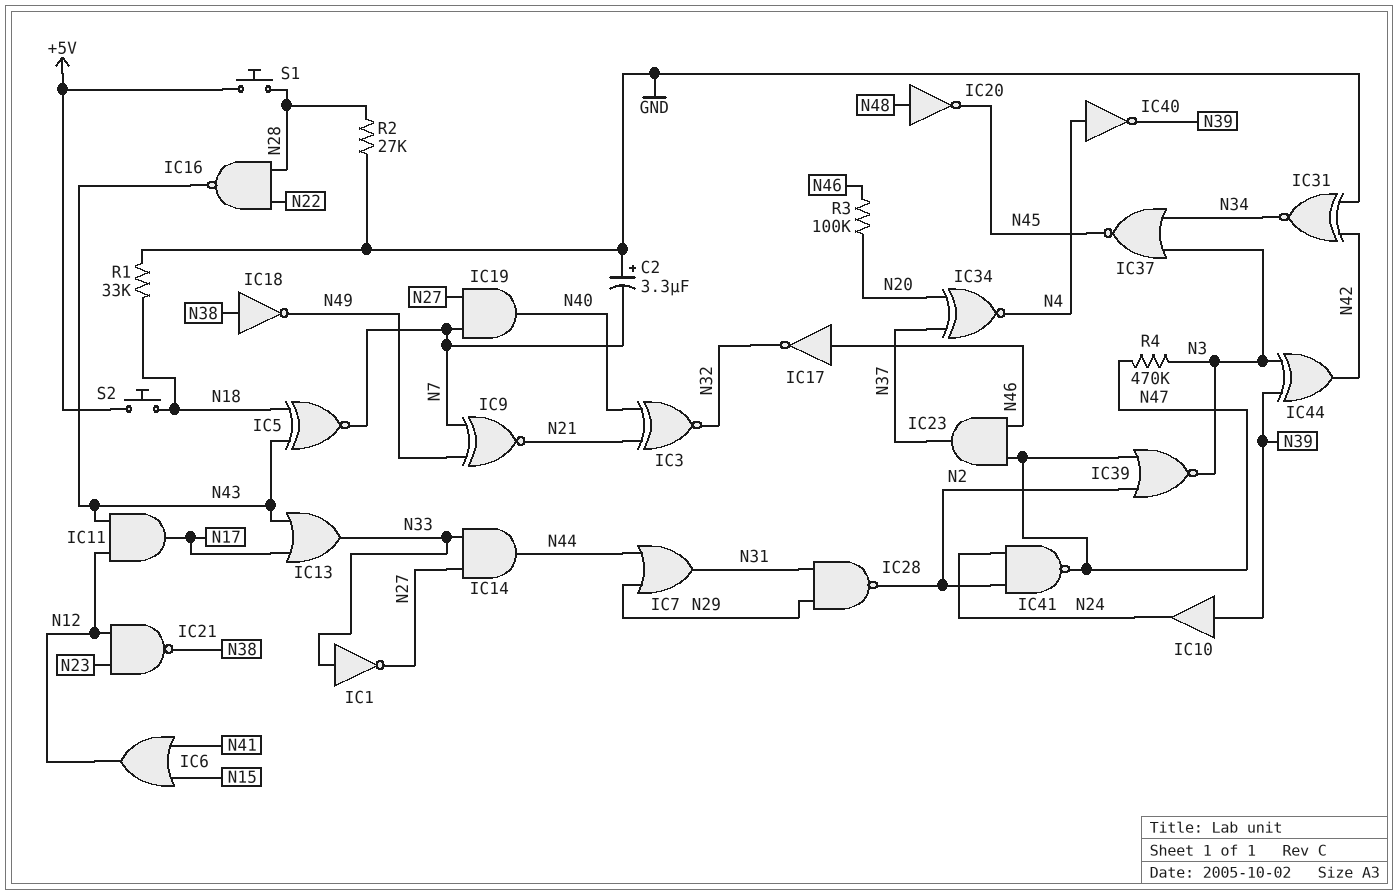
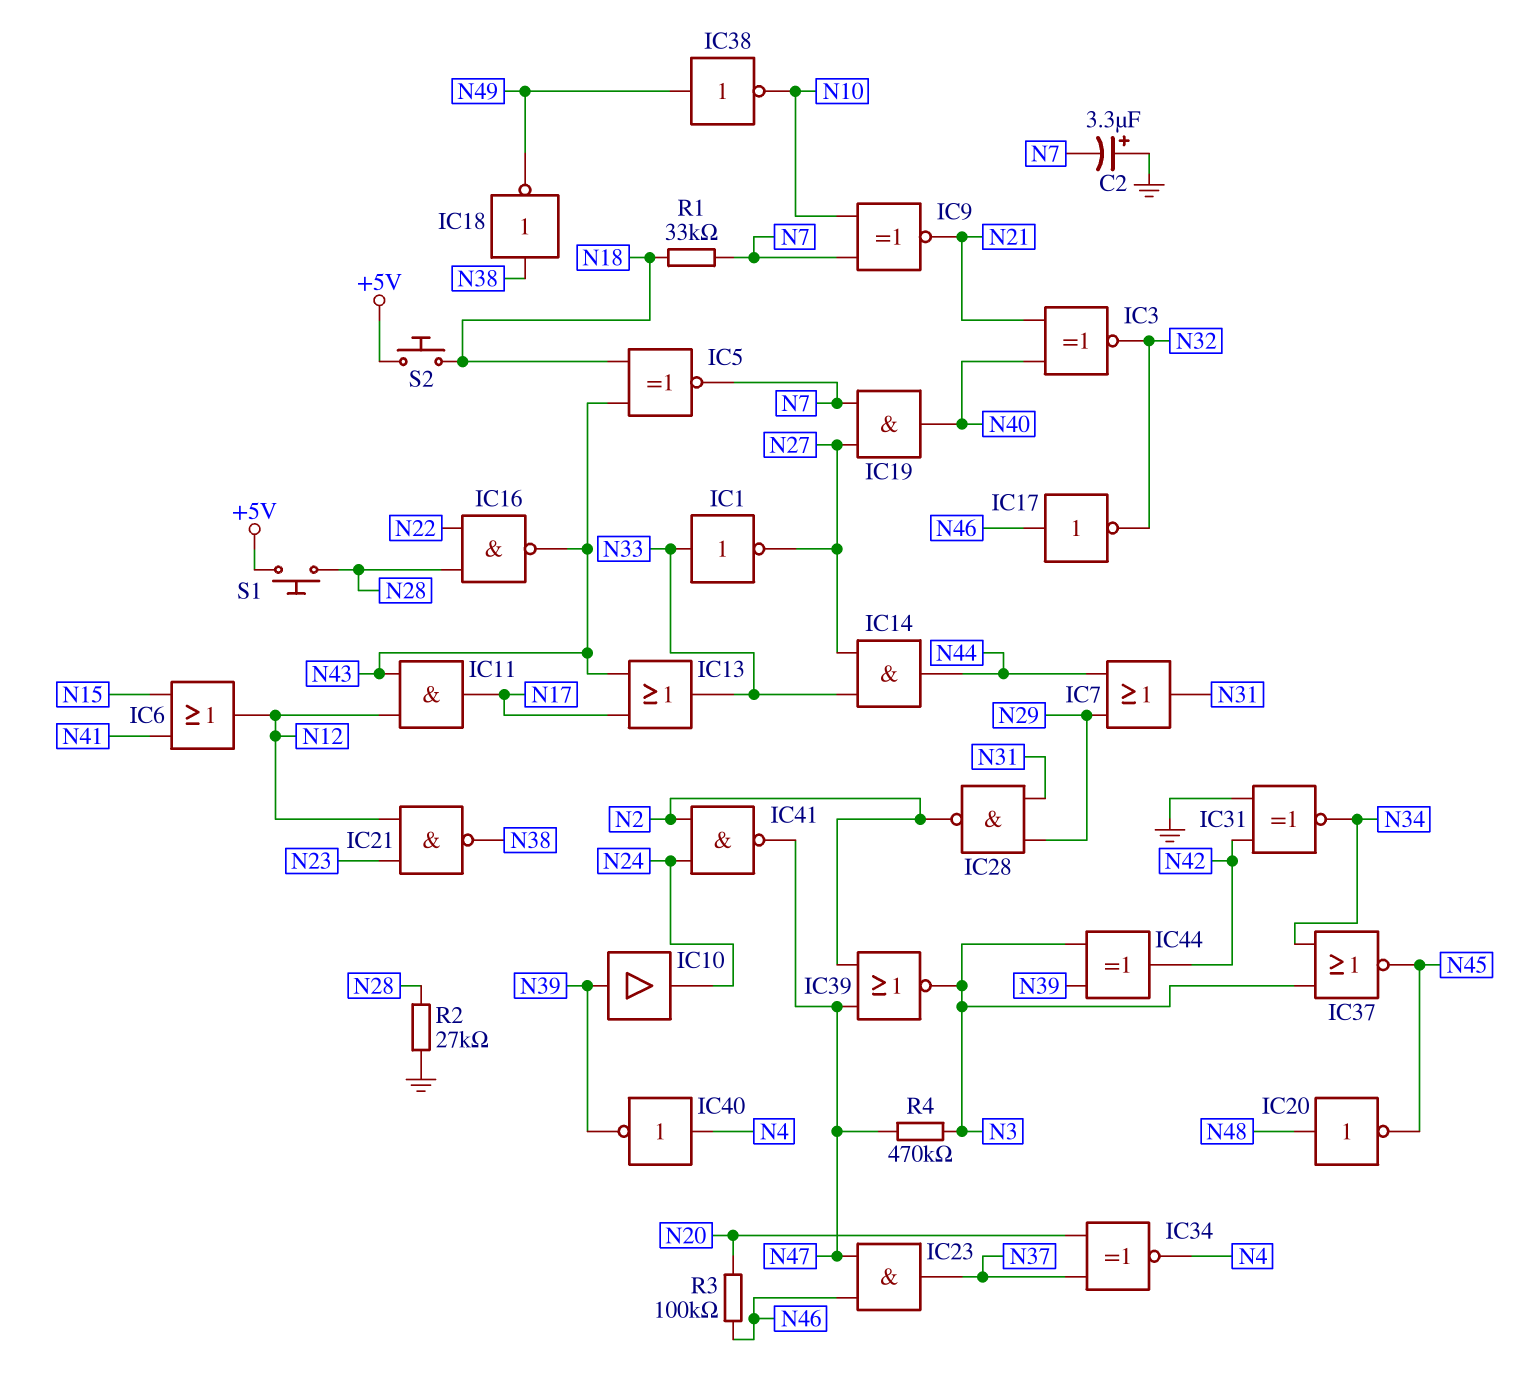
IC9: XNOR (in N7, in N49, out N21) -> XNOR (in N7, in N10, out N21)
IC38: none -> NOT (in N49, out N10)
R1: 33k (GND, N18) -> 33k (N7, N18)

